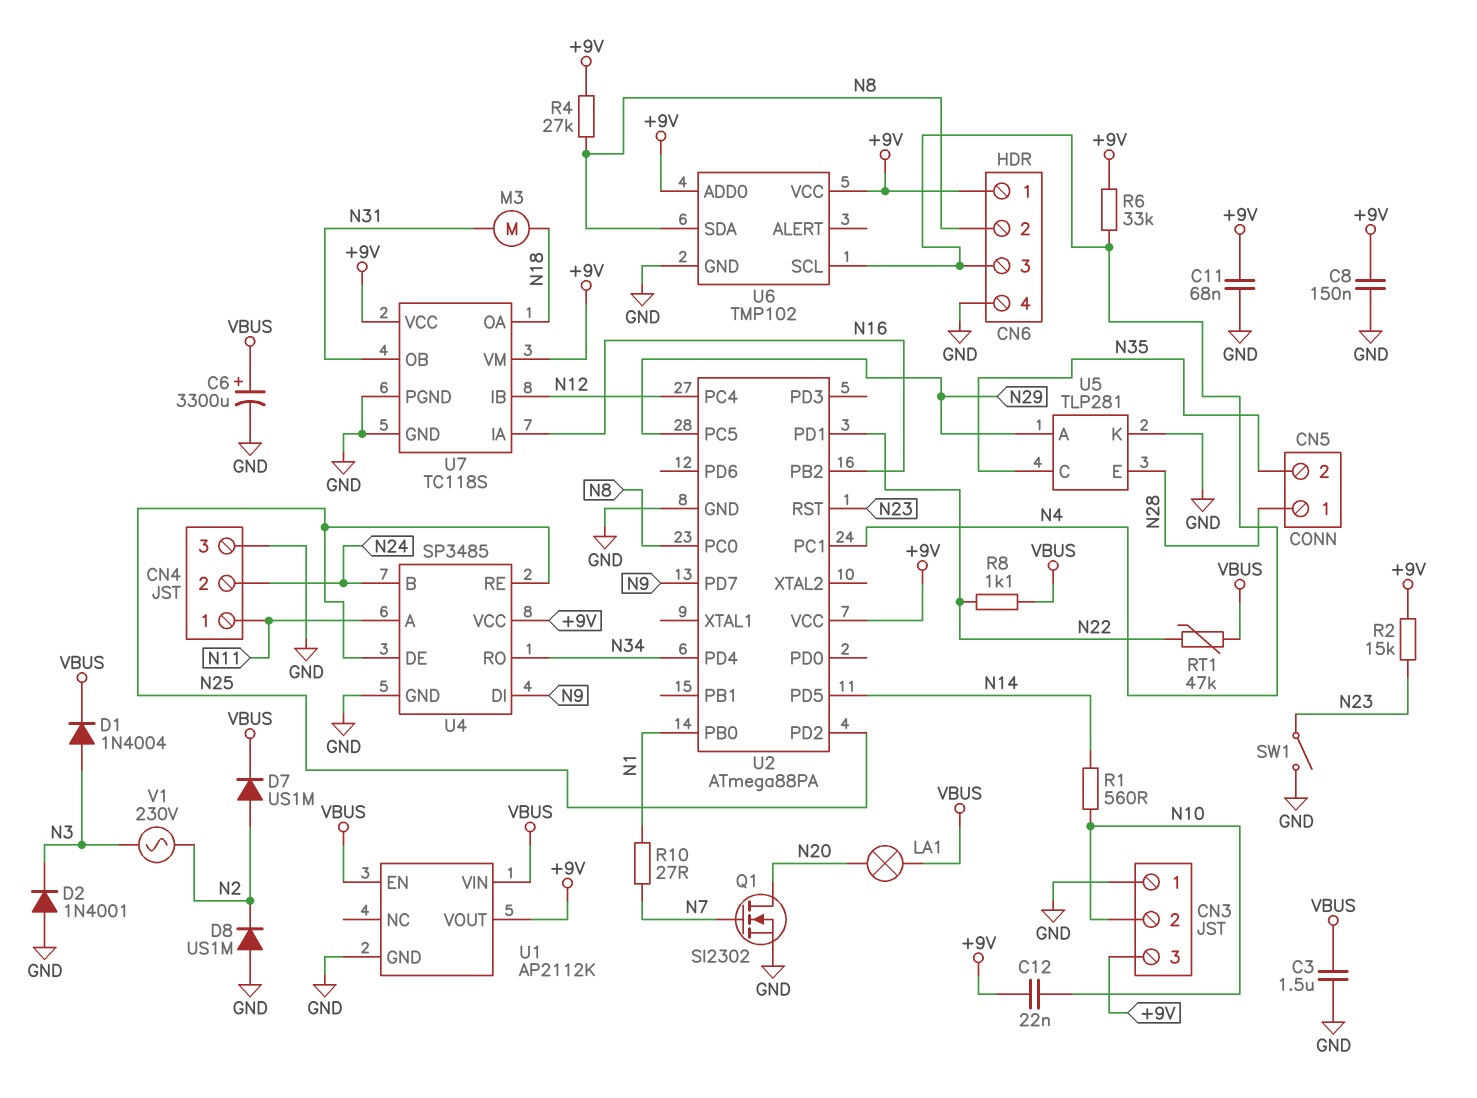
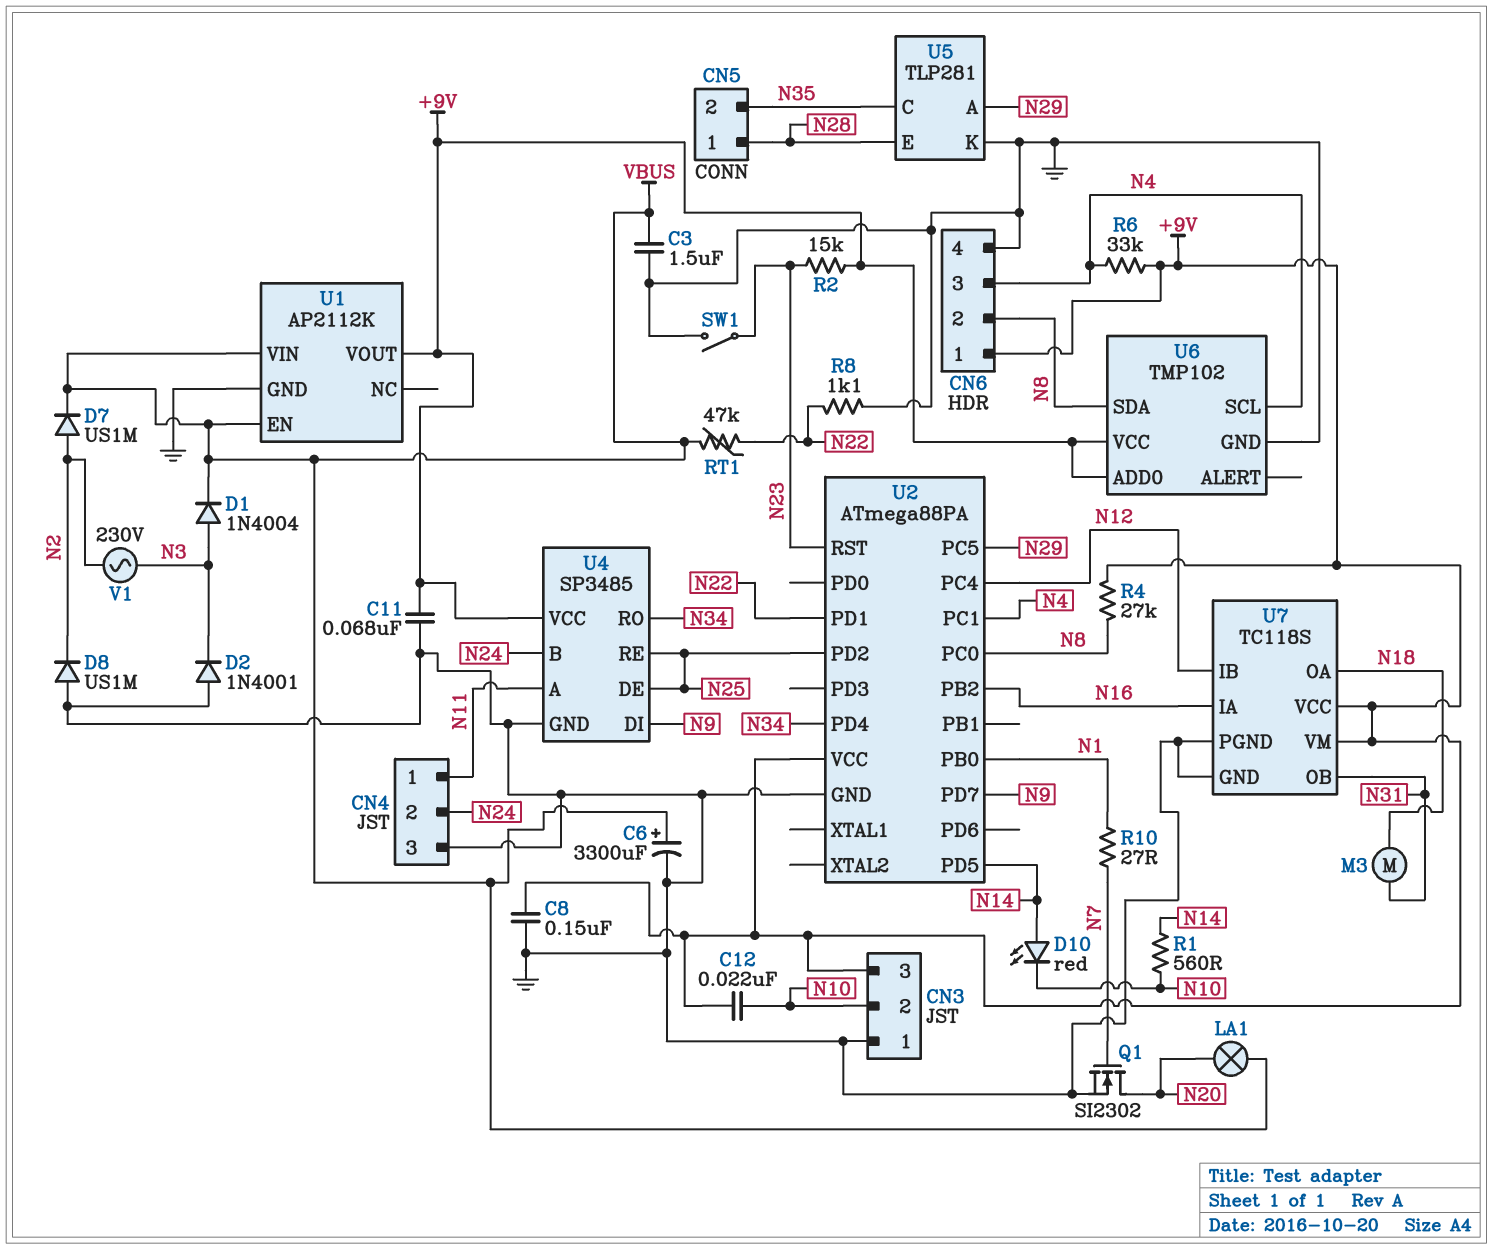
D10: none -> LED red (A N14, K N10)
R8: 1.1k (N22, VBUS) -> 1.1k (GND, N22)

